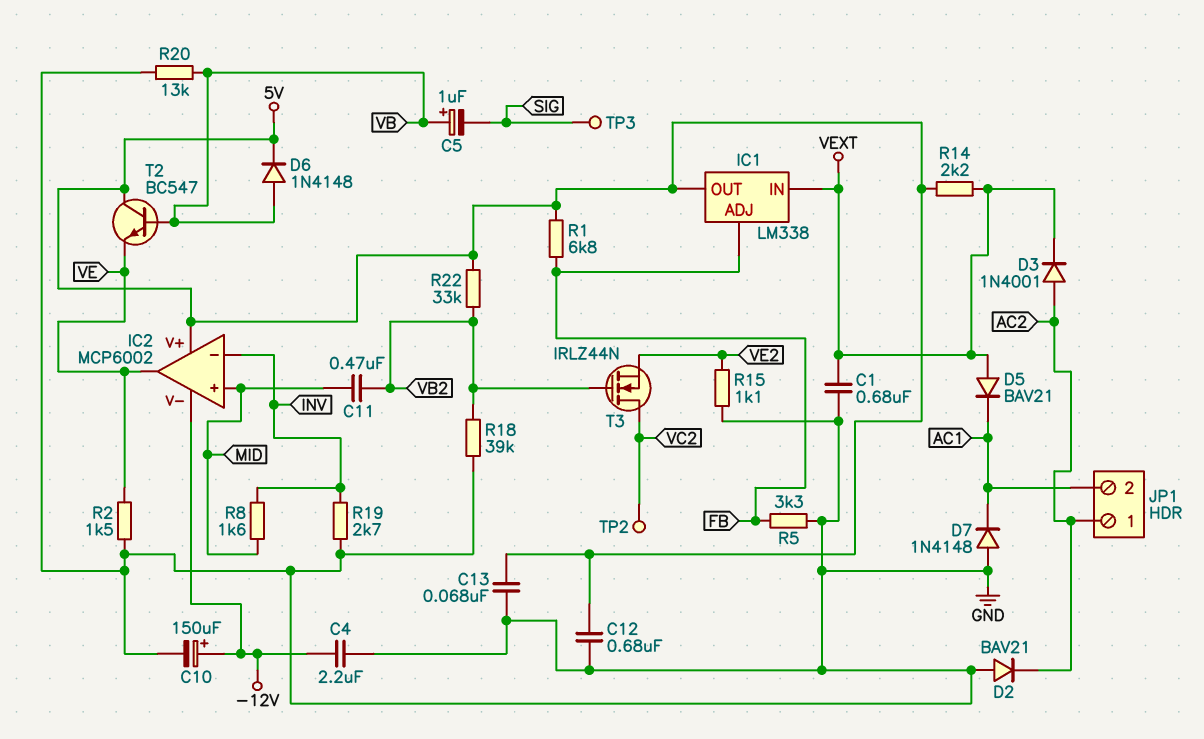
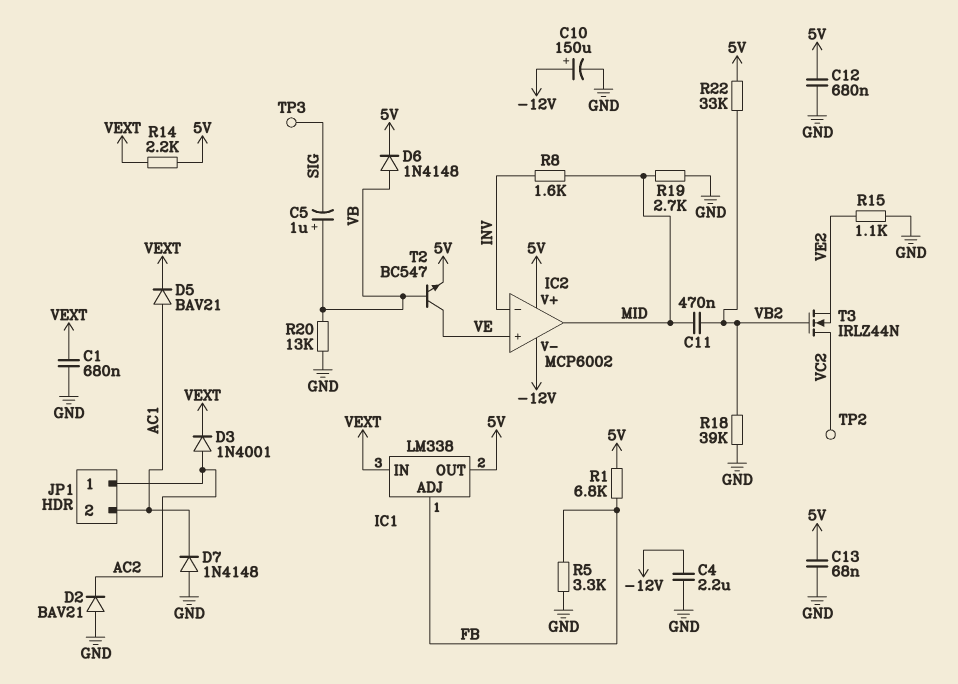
D5: diode BAV21 (A VEXT, K AC1) -> diode BAV21 (A AC1, K VEXT)
IC2 pin in+: MID -> VE
IC2 pin out: VE -> MID
R2: 1.5k (GND, VE) -> none
R19: 2.7k (GND, INV) -> 2.7k (GND, MID)
T2: NPN BC547 (B VB, C 5V, E VE) -> NPN BC547 (B VB, C VE, E 5V)

